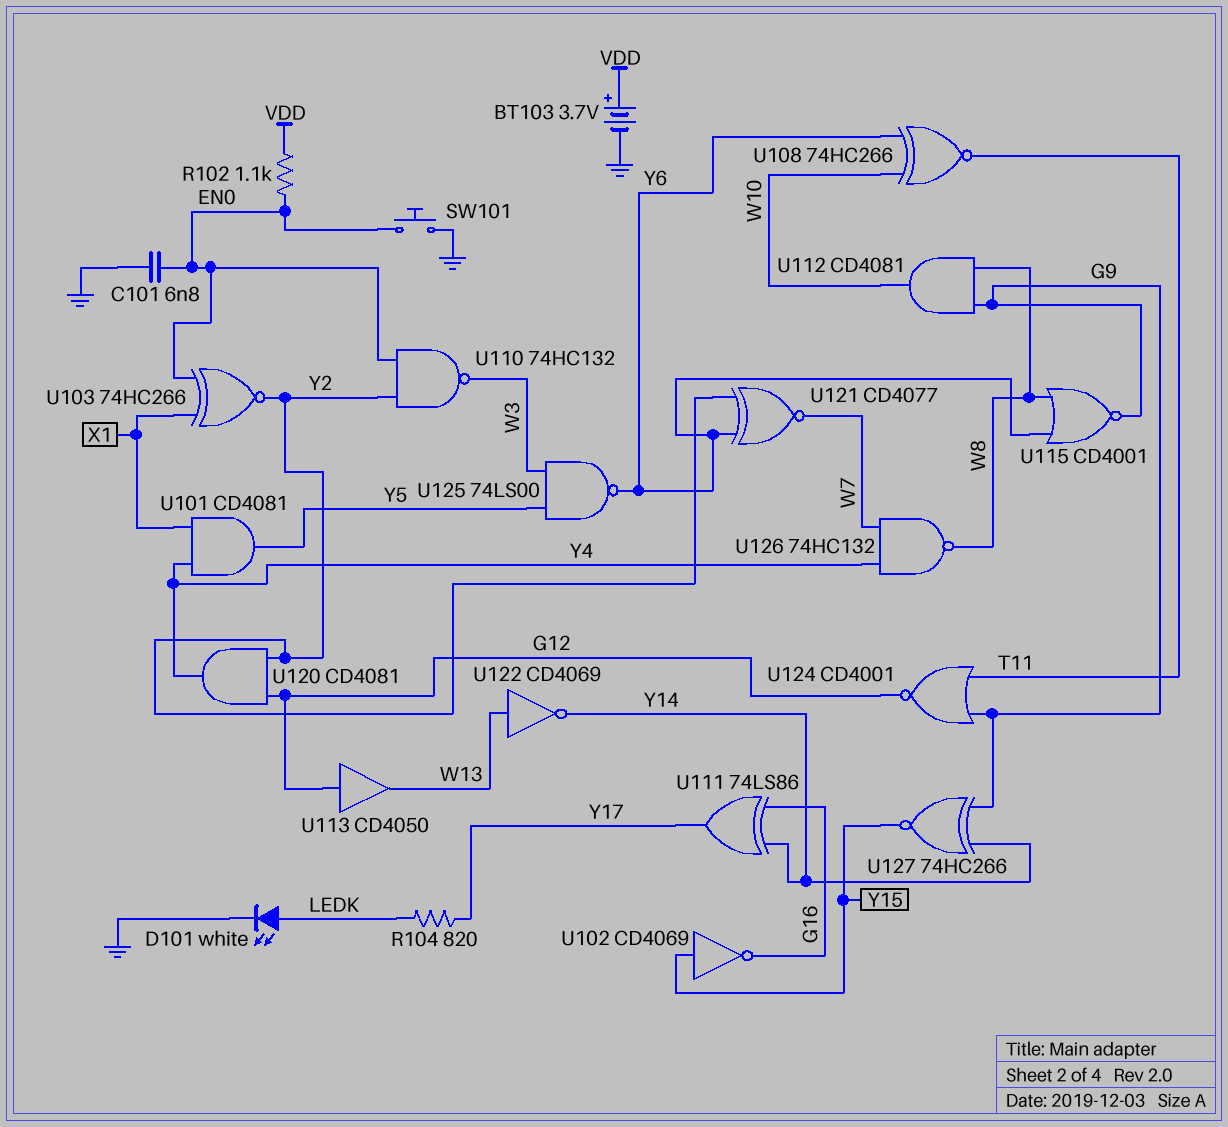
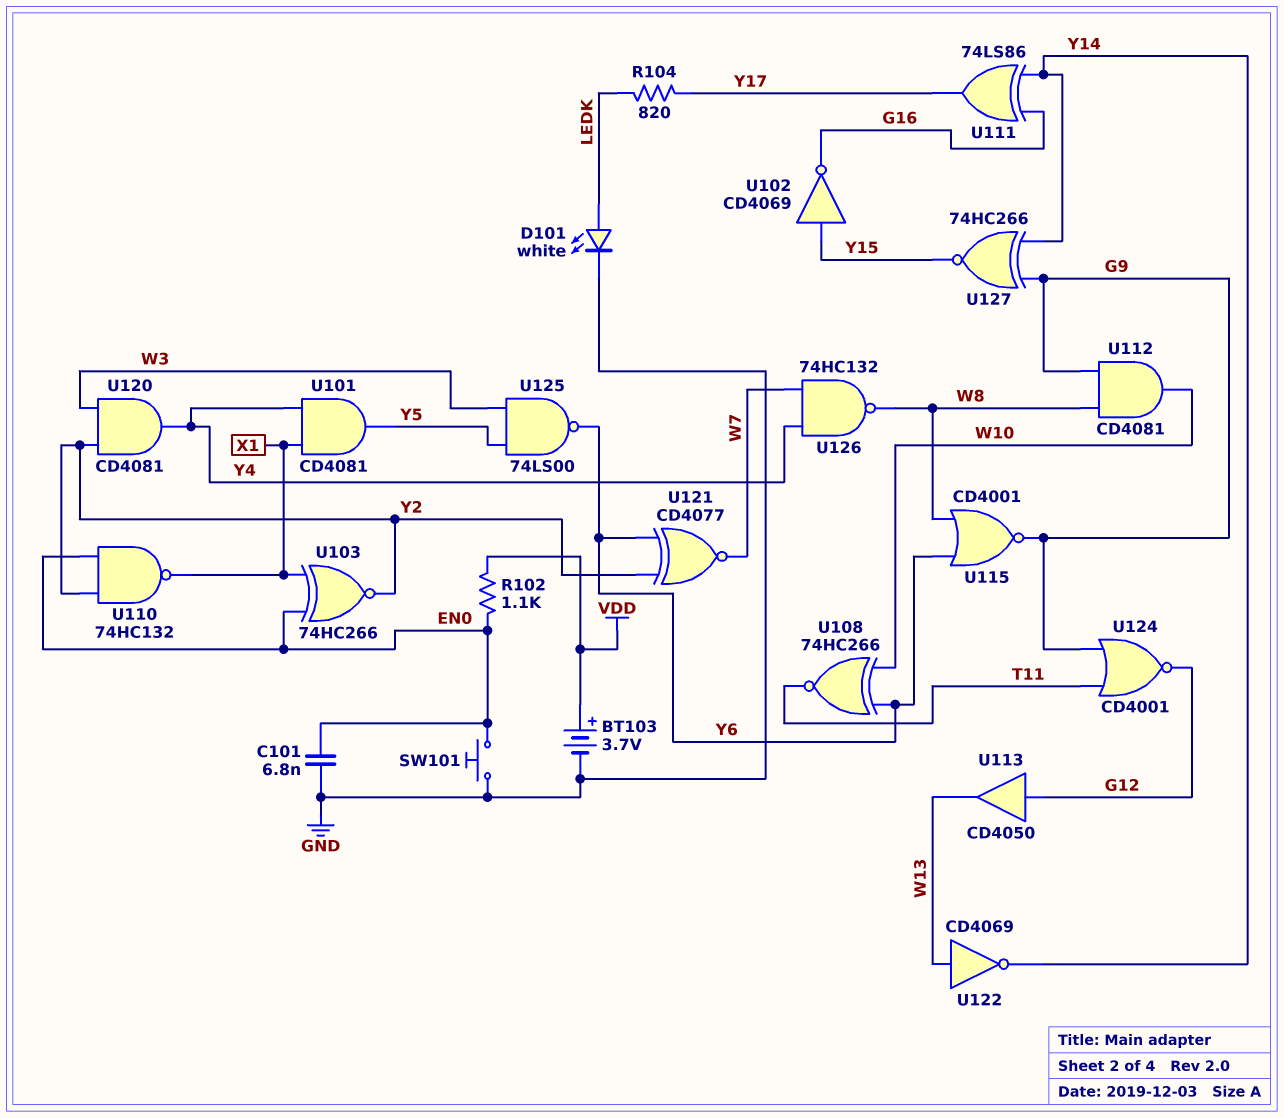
U110: NAND 74HC132 (in EN0, in Y2, out W3) -> NAND 74HC132 (in EN0, in Y2, out X1)
U120: AND CD4081 (in G12, in Y2, out Y4) -> AND CD4081 (in W3, in Y2, out Y4)

